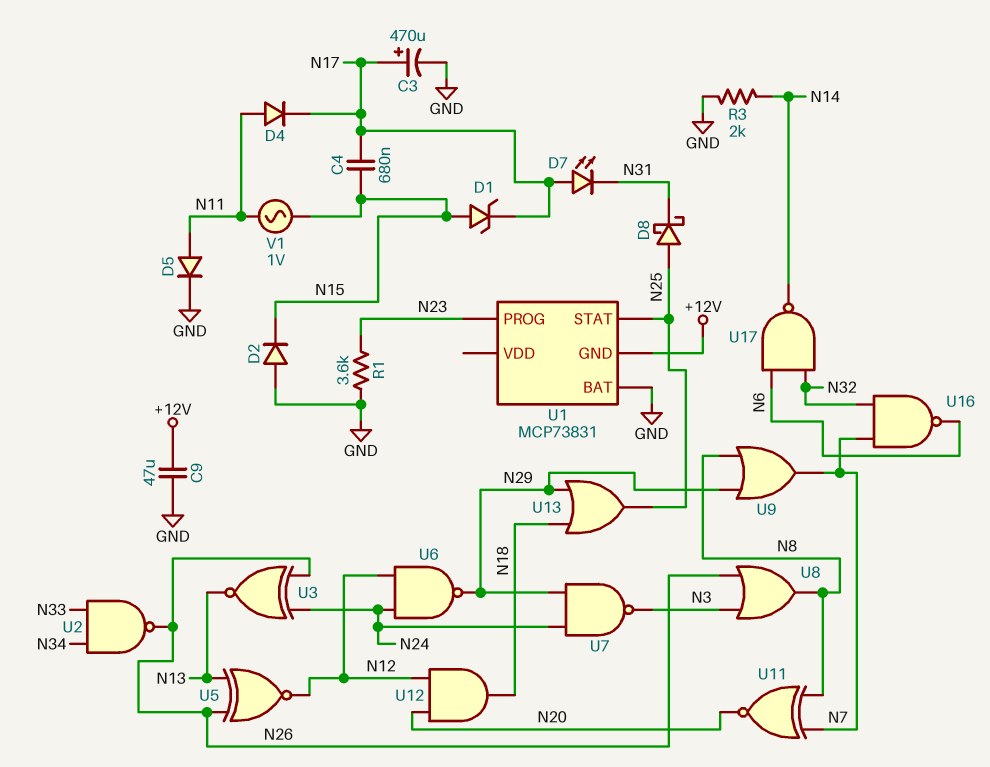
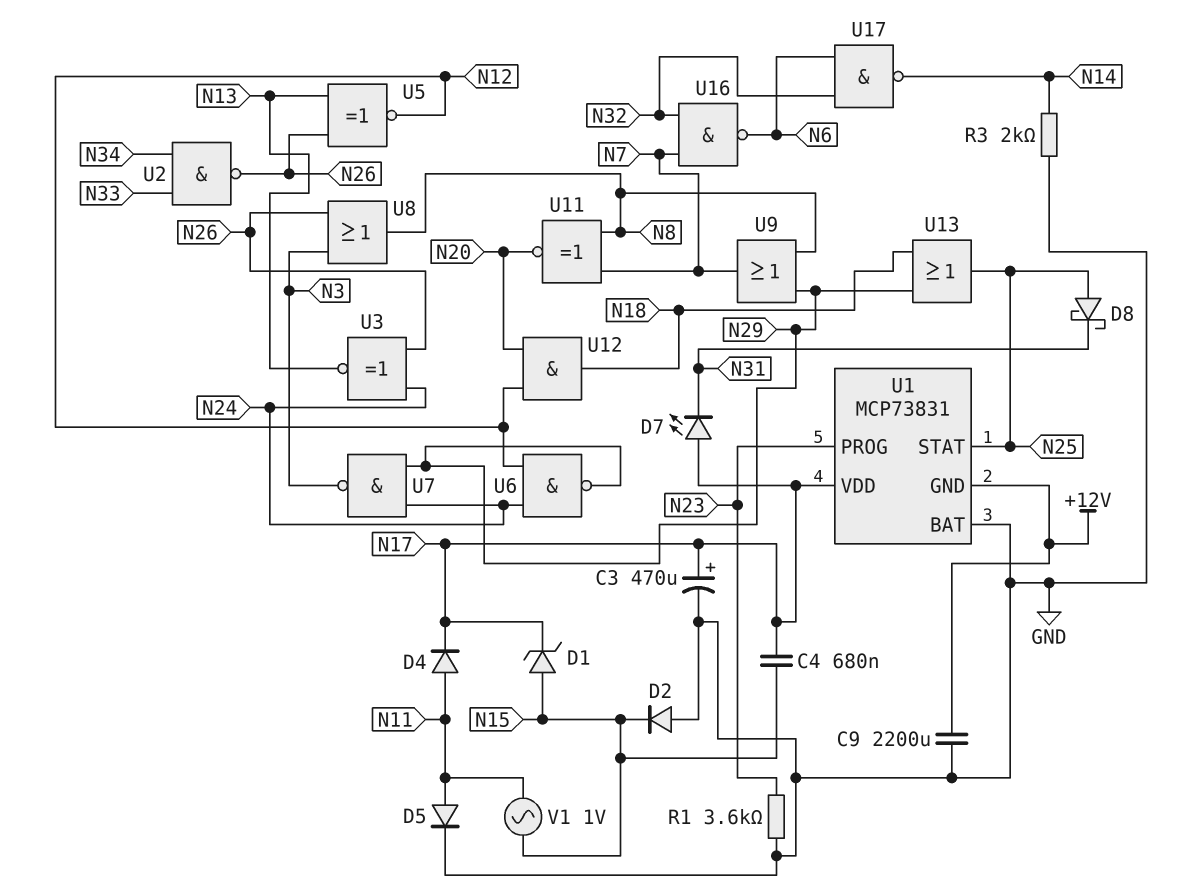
C9: 47uF (+12V, GND) -> 2200uF (+12V, GND)
U1 pin VDD: none -> N17

